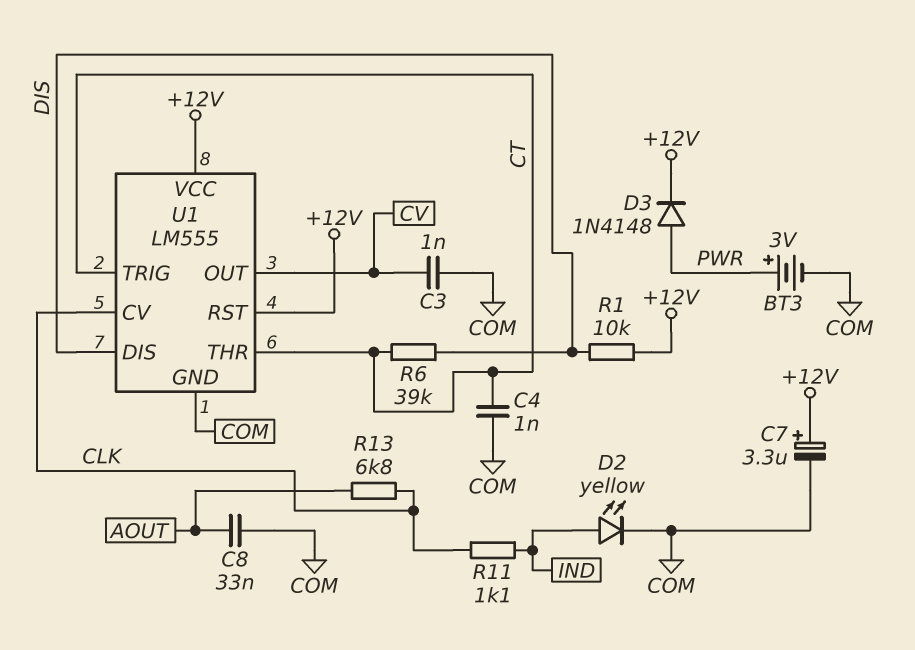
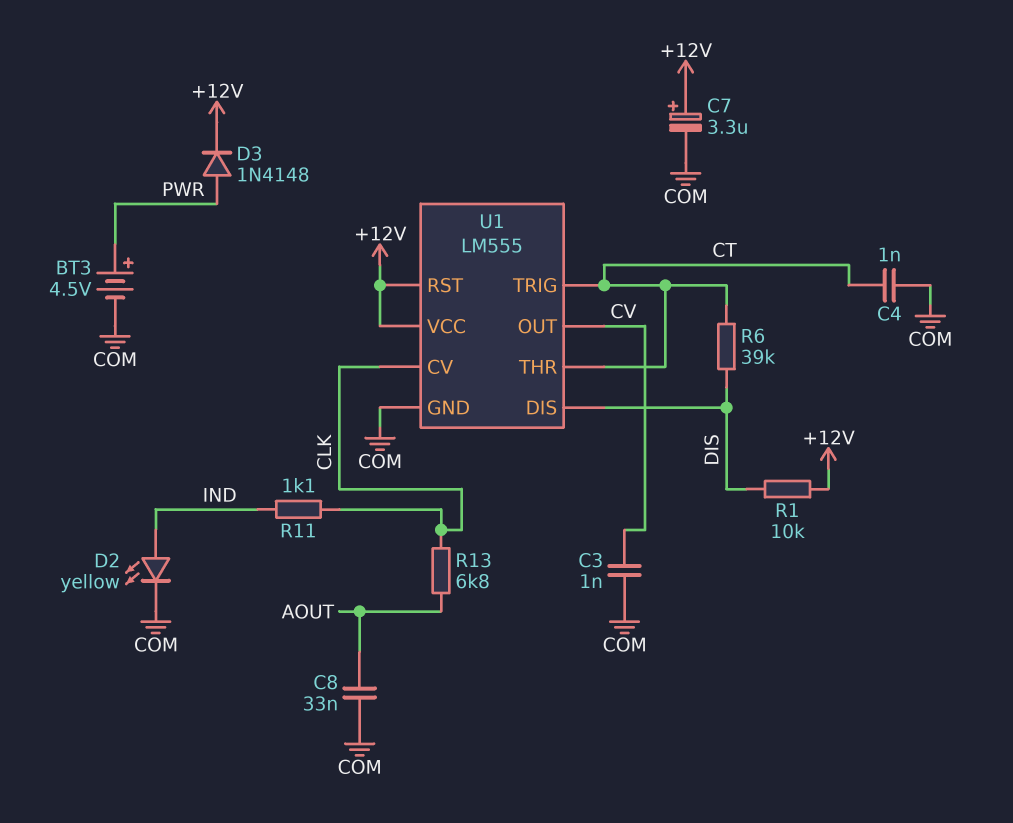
BT3: 3V (plus PWR, minus COM) -> 4.5V (plus PWR, minus COM)

